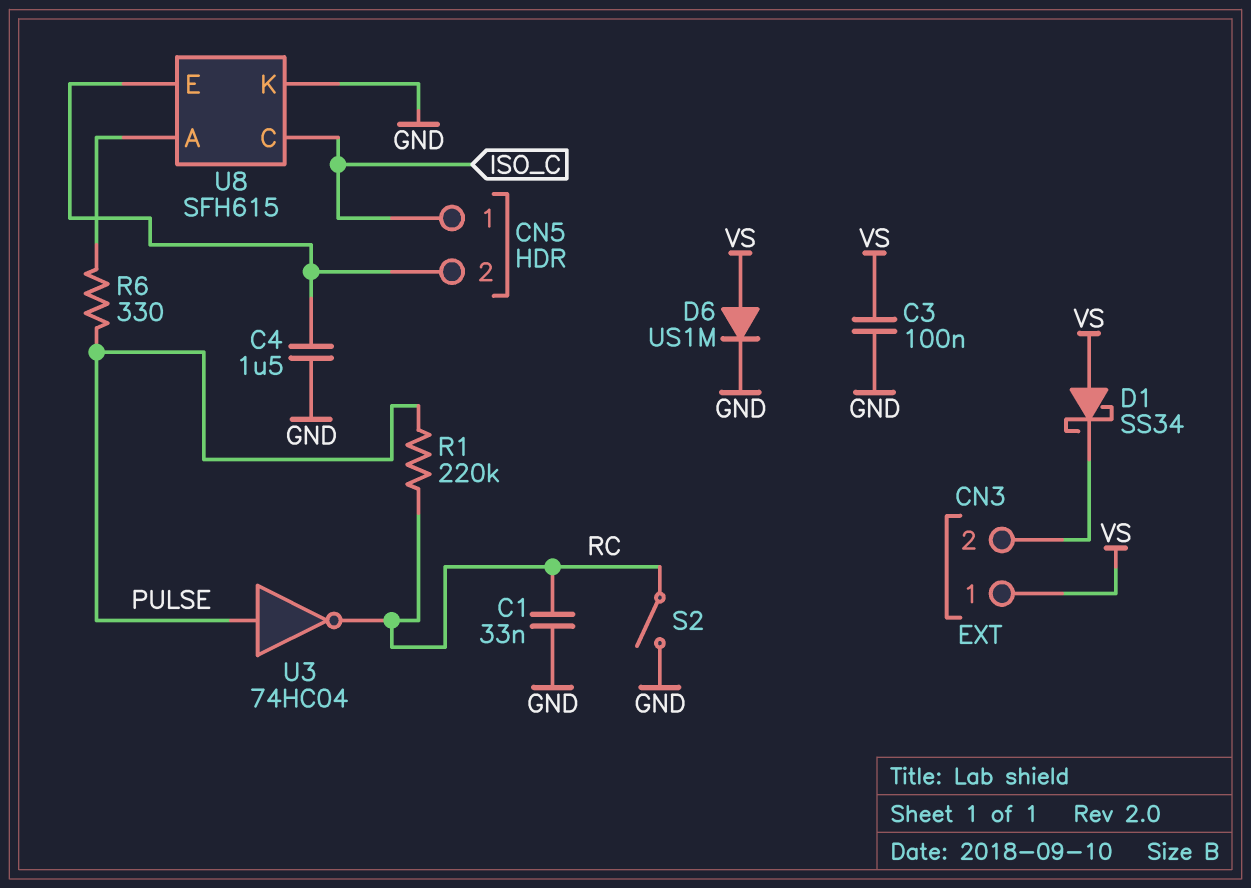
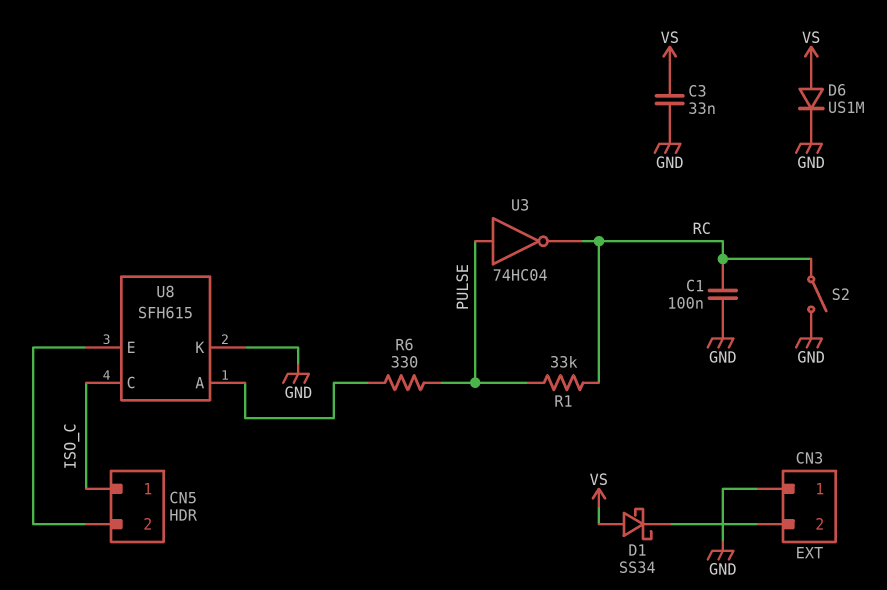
C1: 33nF (GND, RC) -> 100nF (GND, RC)
C3: 100nF (GND, VS) -> 33nF (GND, VS)
C4: 1.5uF (CN5/2, GND) -> none
CN3 pin 1: VS -> GND
R1: 220k (PULSE, RC) -> 33k (PULSE, RC)

